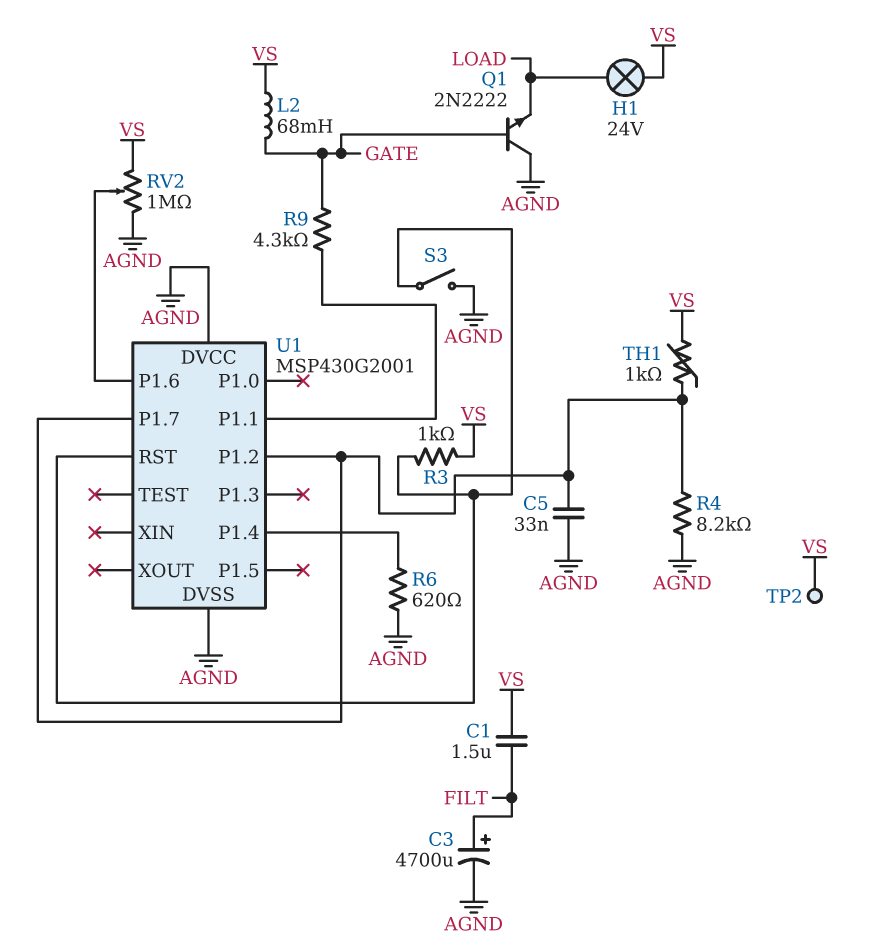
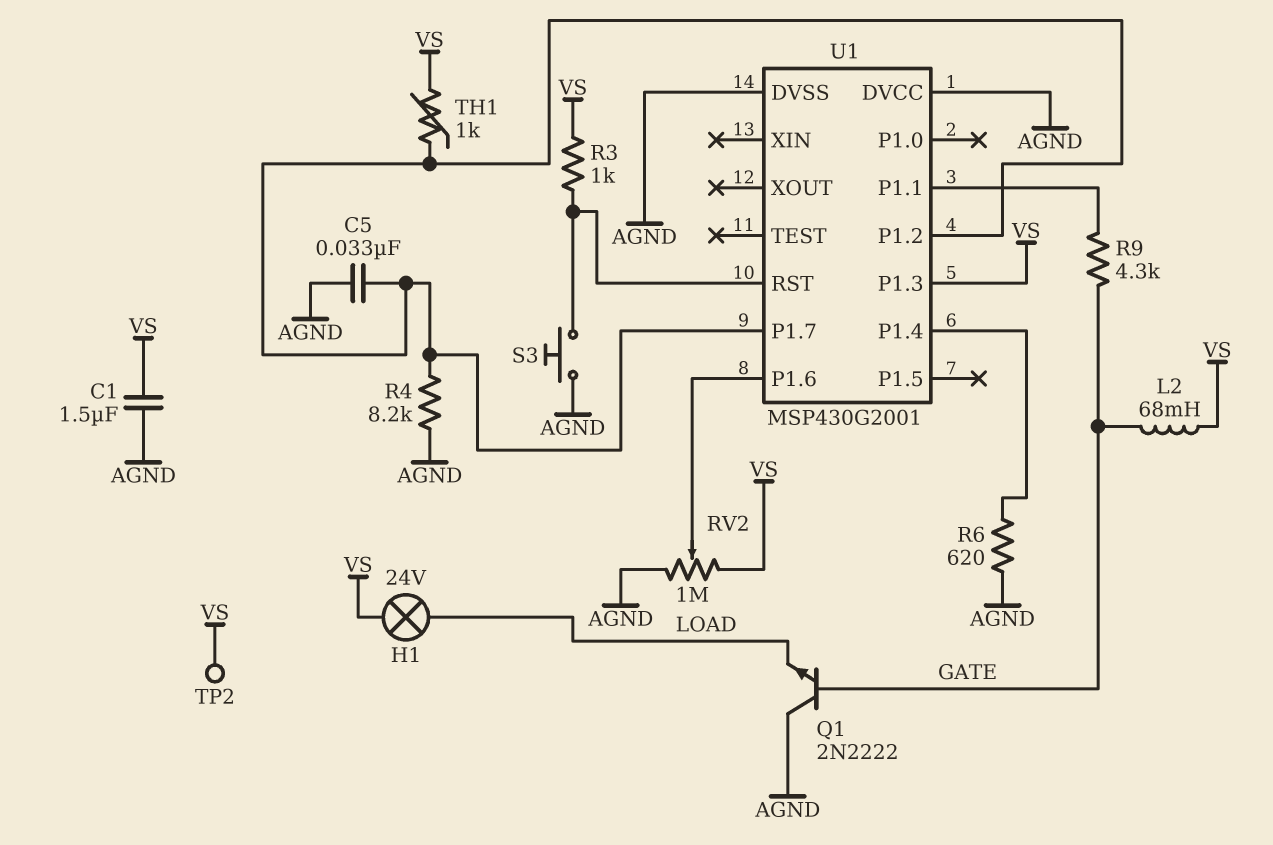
C1: 1.5uF (FILT, VS) -> 1.5uF (AGND, VS)
C3: 4700uF (plus FILT, minus AGND) -> none
S3: switch (AGND, U1/RST) -> button (AGND, U1/RST)
U1 pin P1.3: none -> VS

